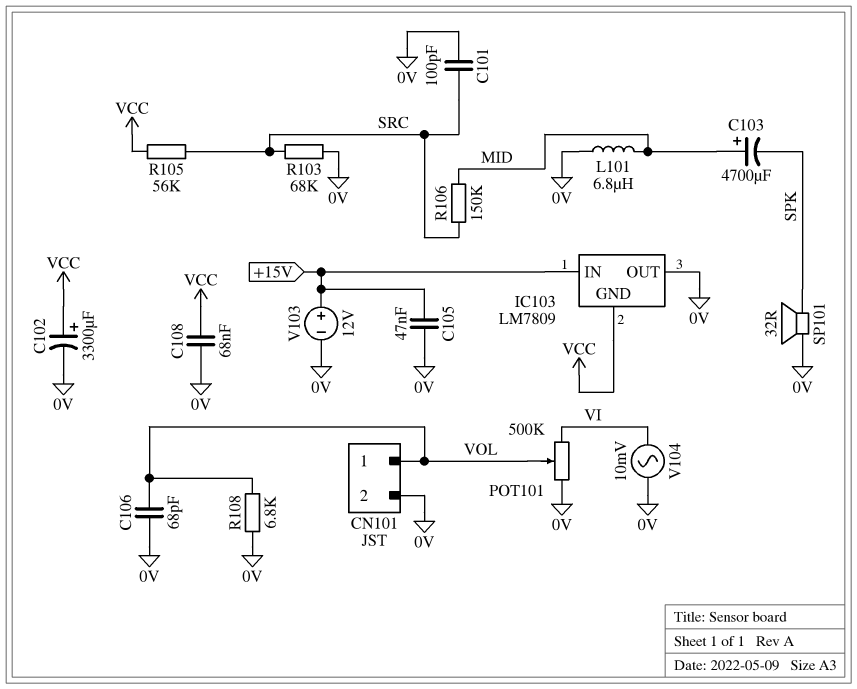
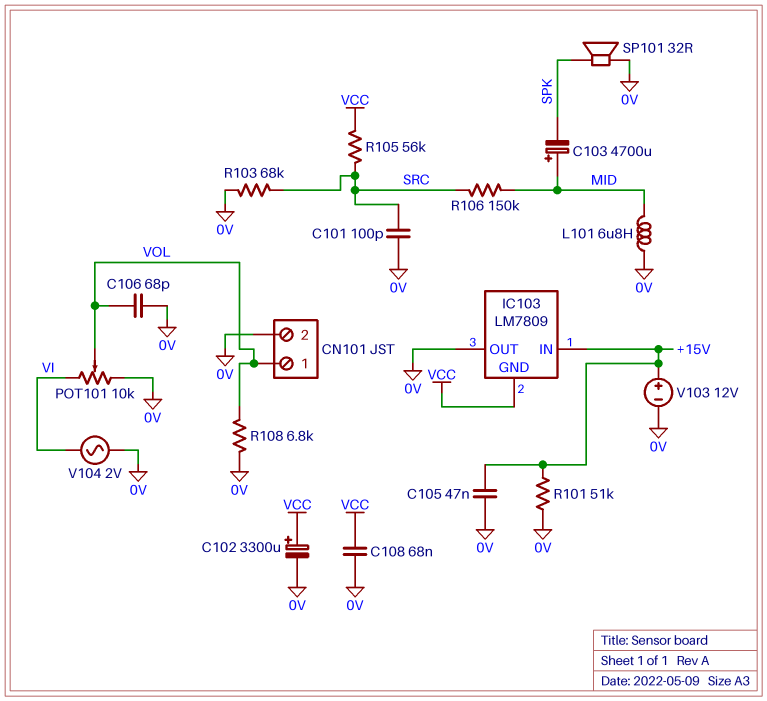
POT101: 500k (0V, VI, wiper VOL) -> 10k (0V, VI, wiper VOL)
R101: none -> 51k (+15V, 0V)
V104: AC 10mV (0V, VI) -> AC 2V (0V, VI)

